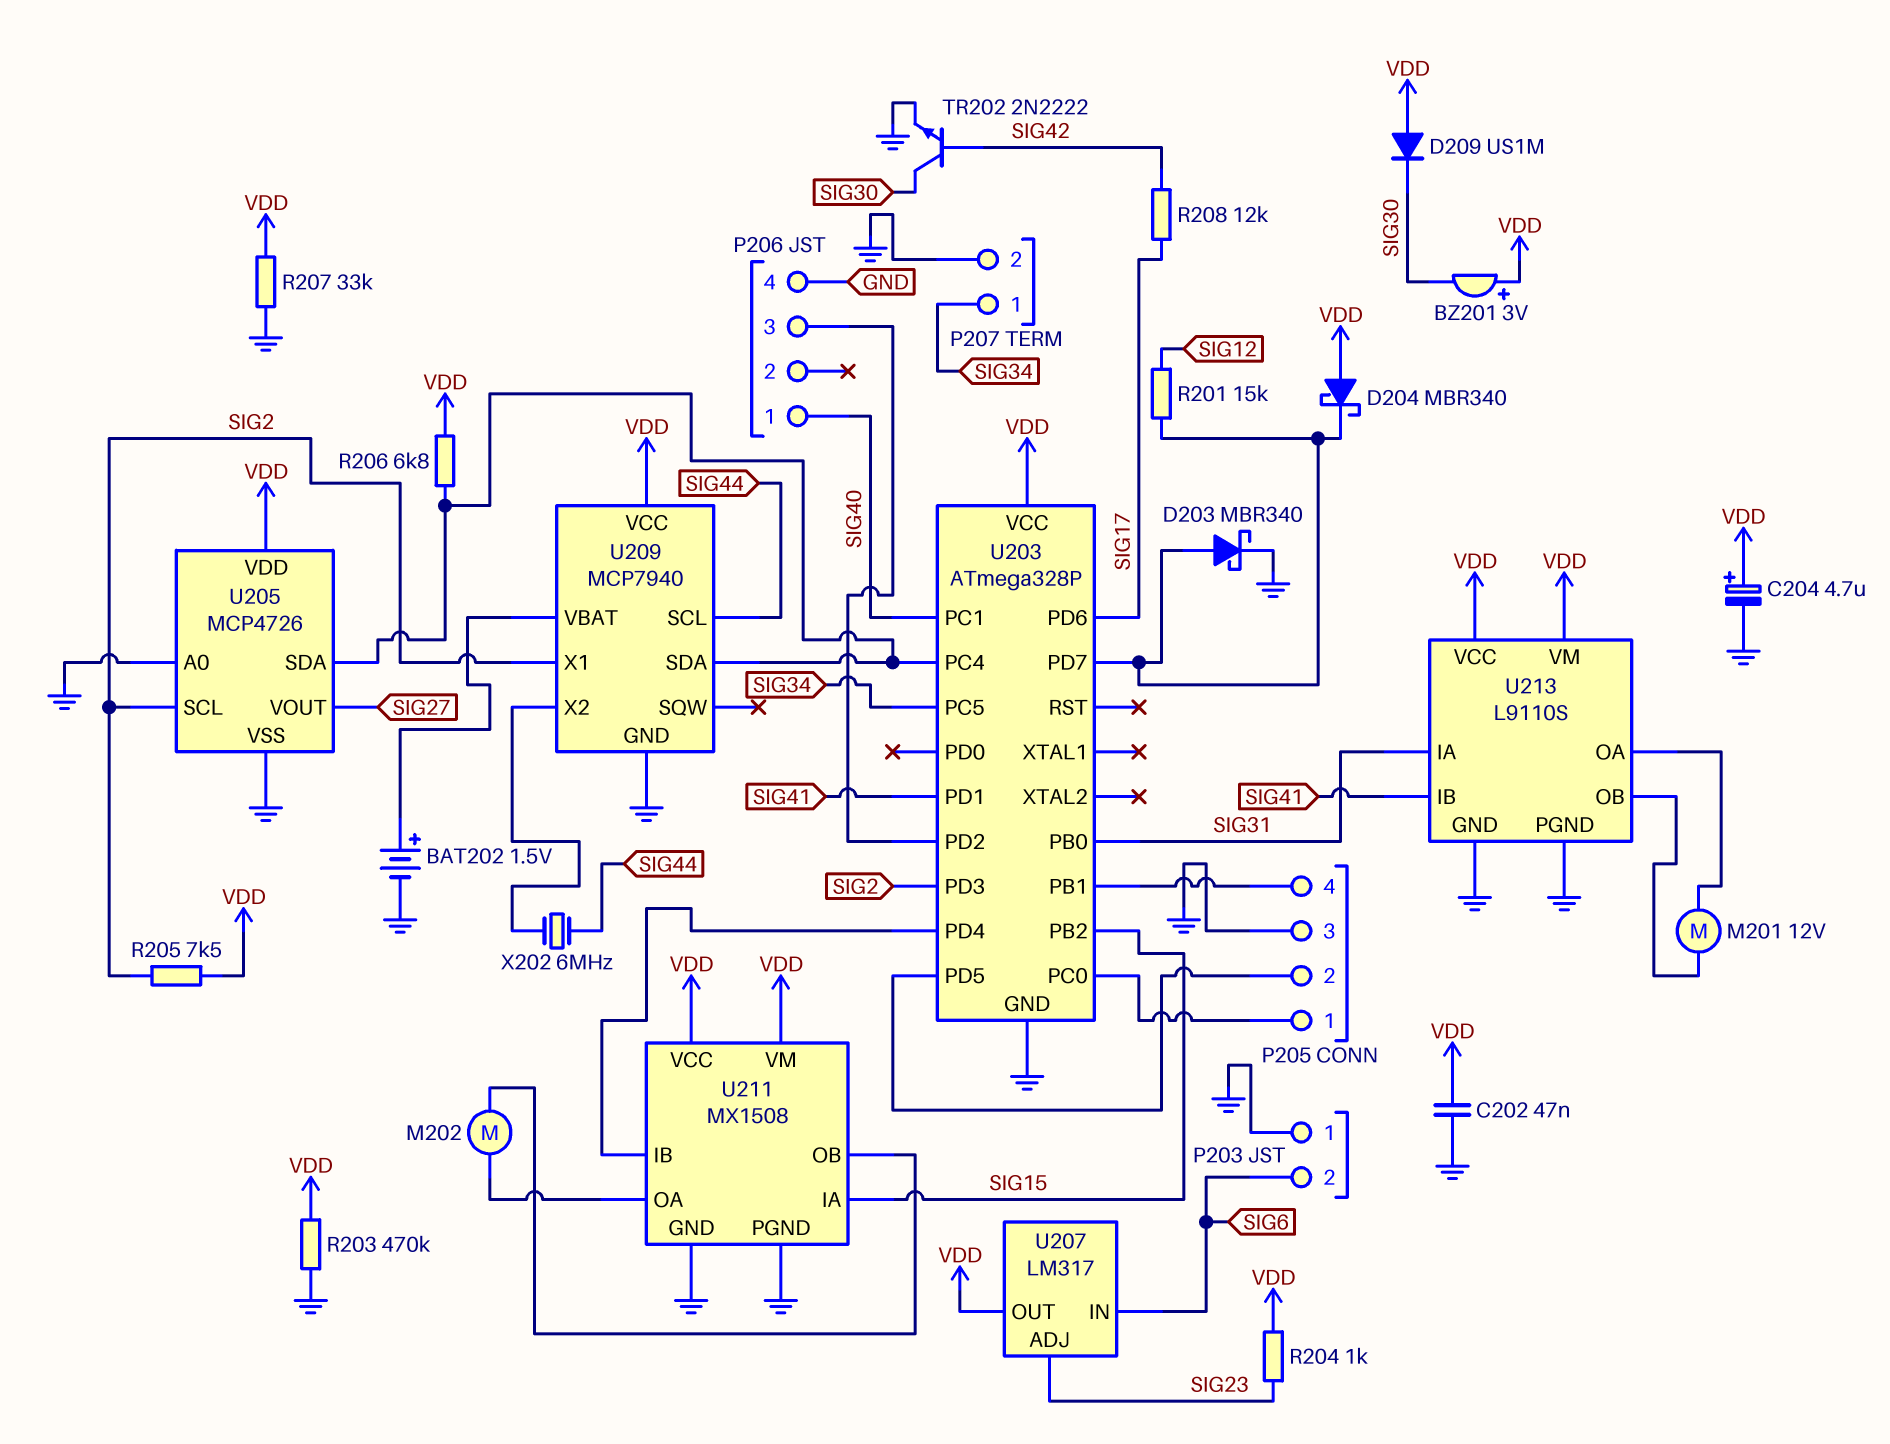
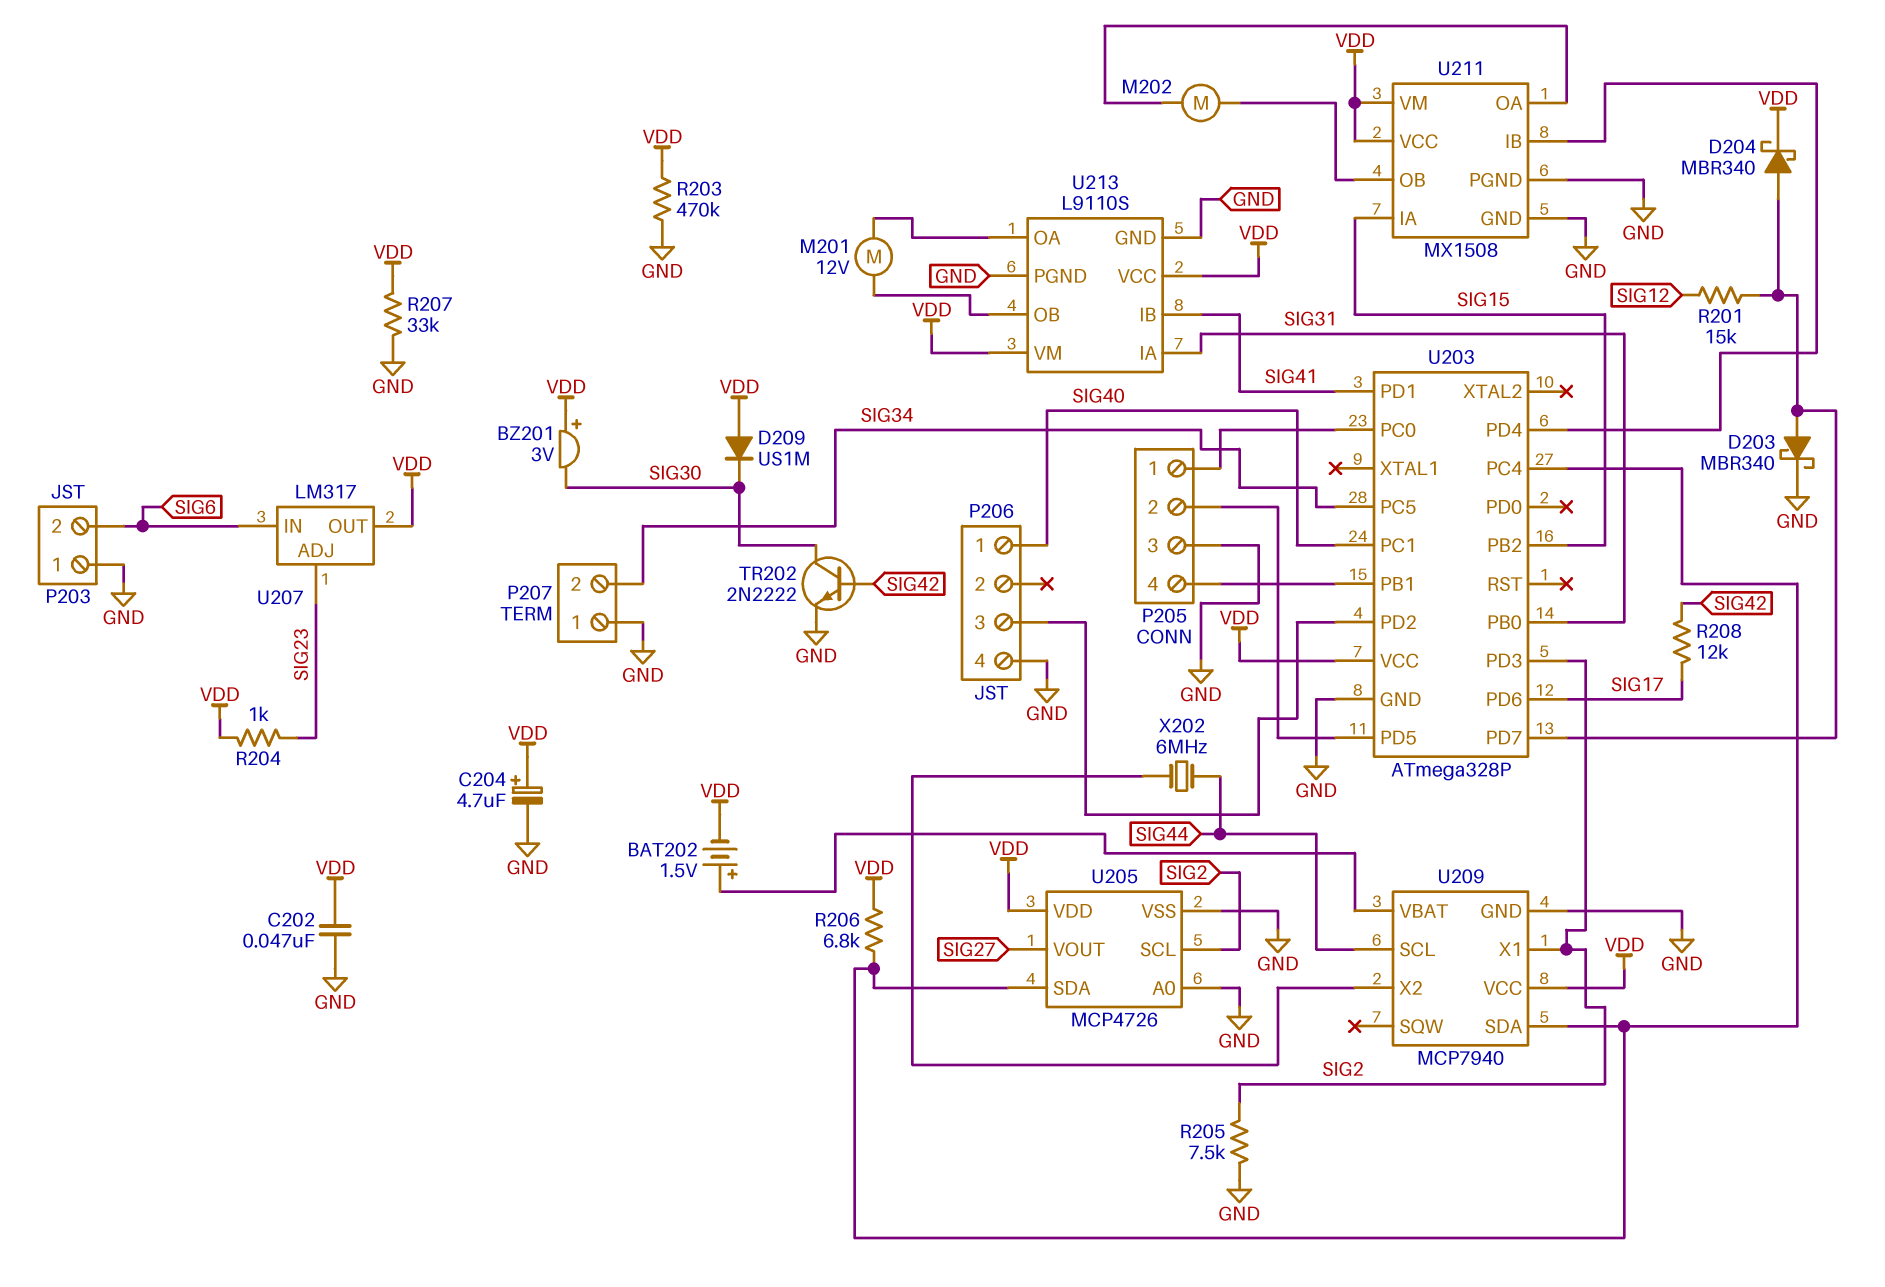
BAT202: 1.5V (plus U209/VBAT, minus GND) -> 1.5V (plus U209/VBAT, minus VDD)
D204: schottky MBR340 (A VDD, K U203/PD7) -> schottky MBR340 (A U203/PD7, K VDD)
P207 pin 1: SIG34 -> GND
P207 pin 2: GND -> SIG34
R205: 7.5k (SIG2, VDD) -> 7.5k (GND, SIG2)

